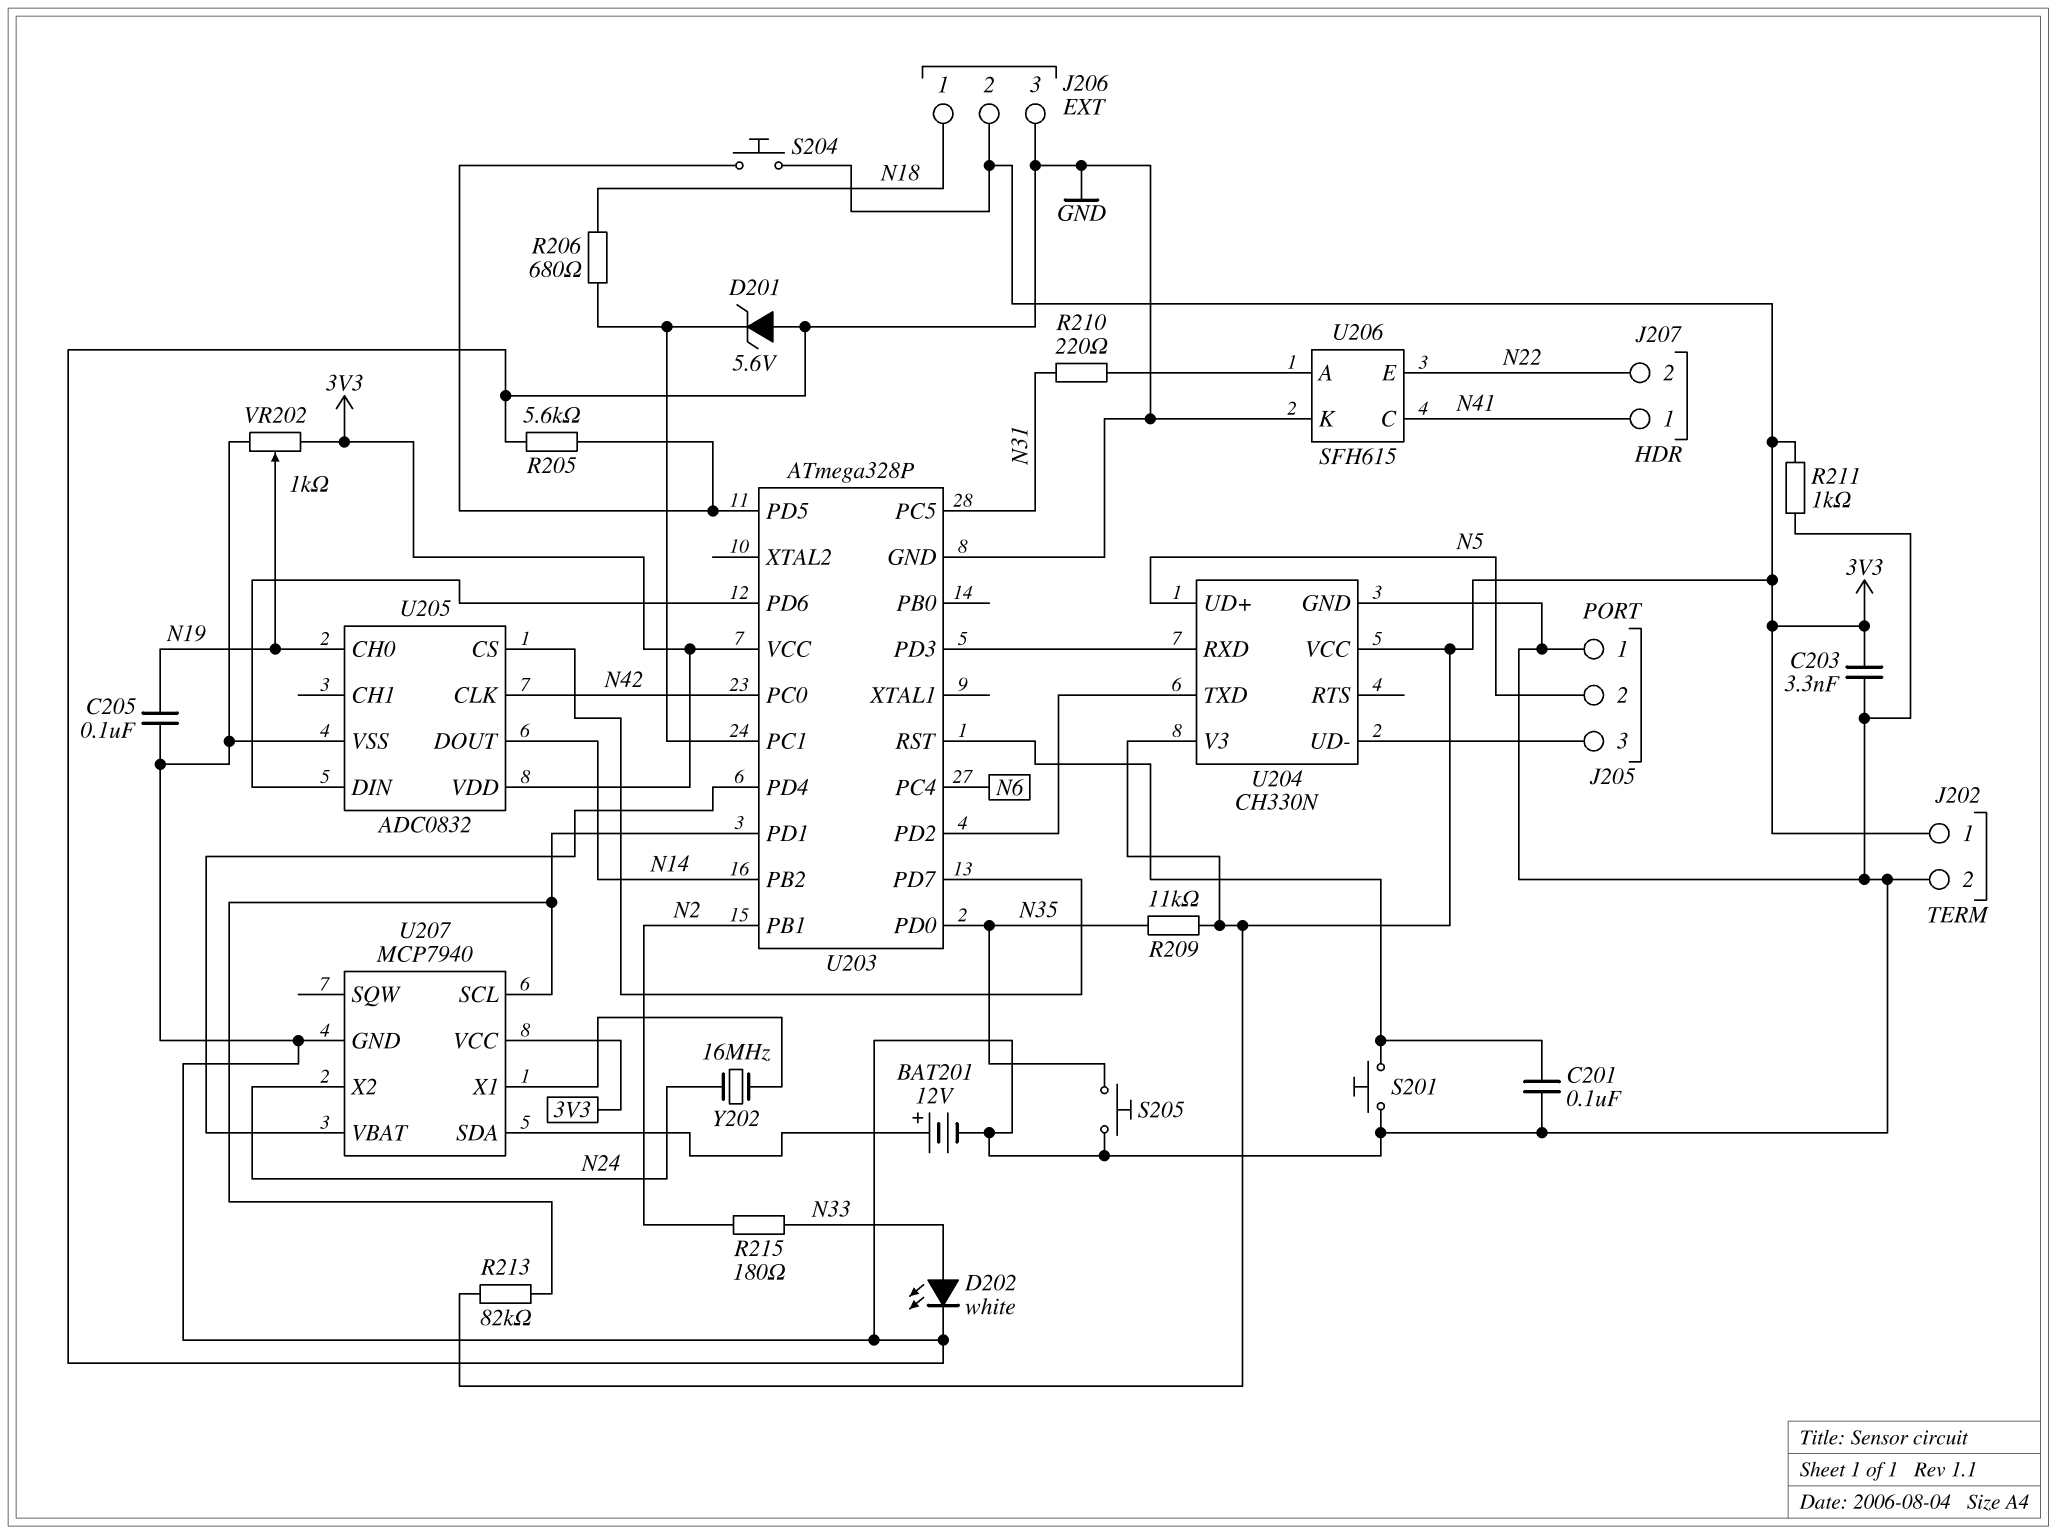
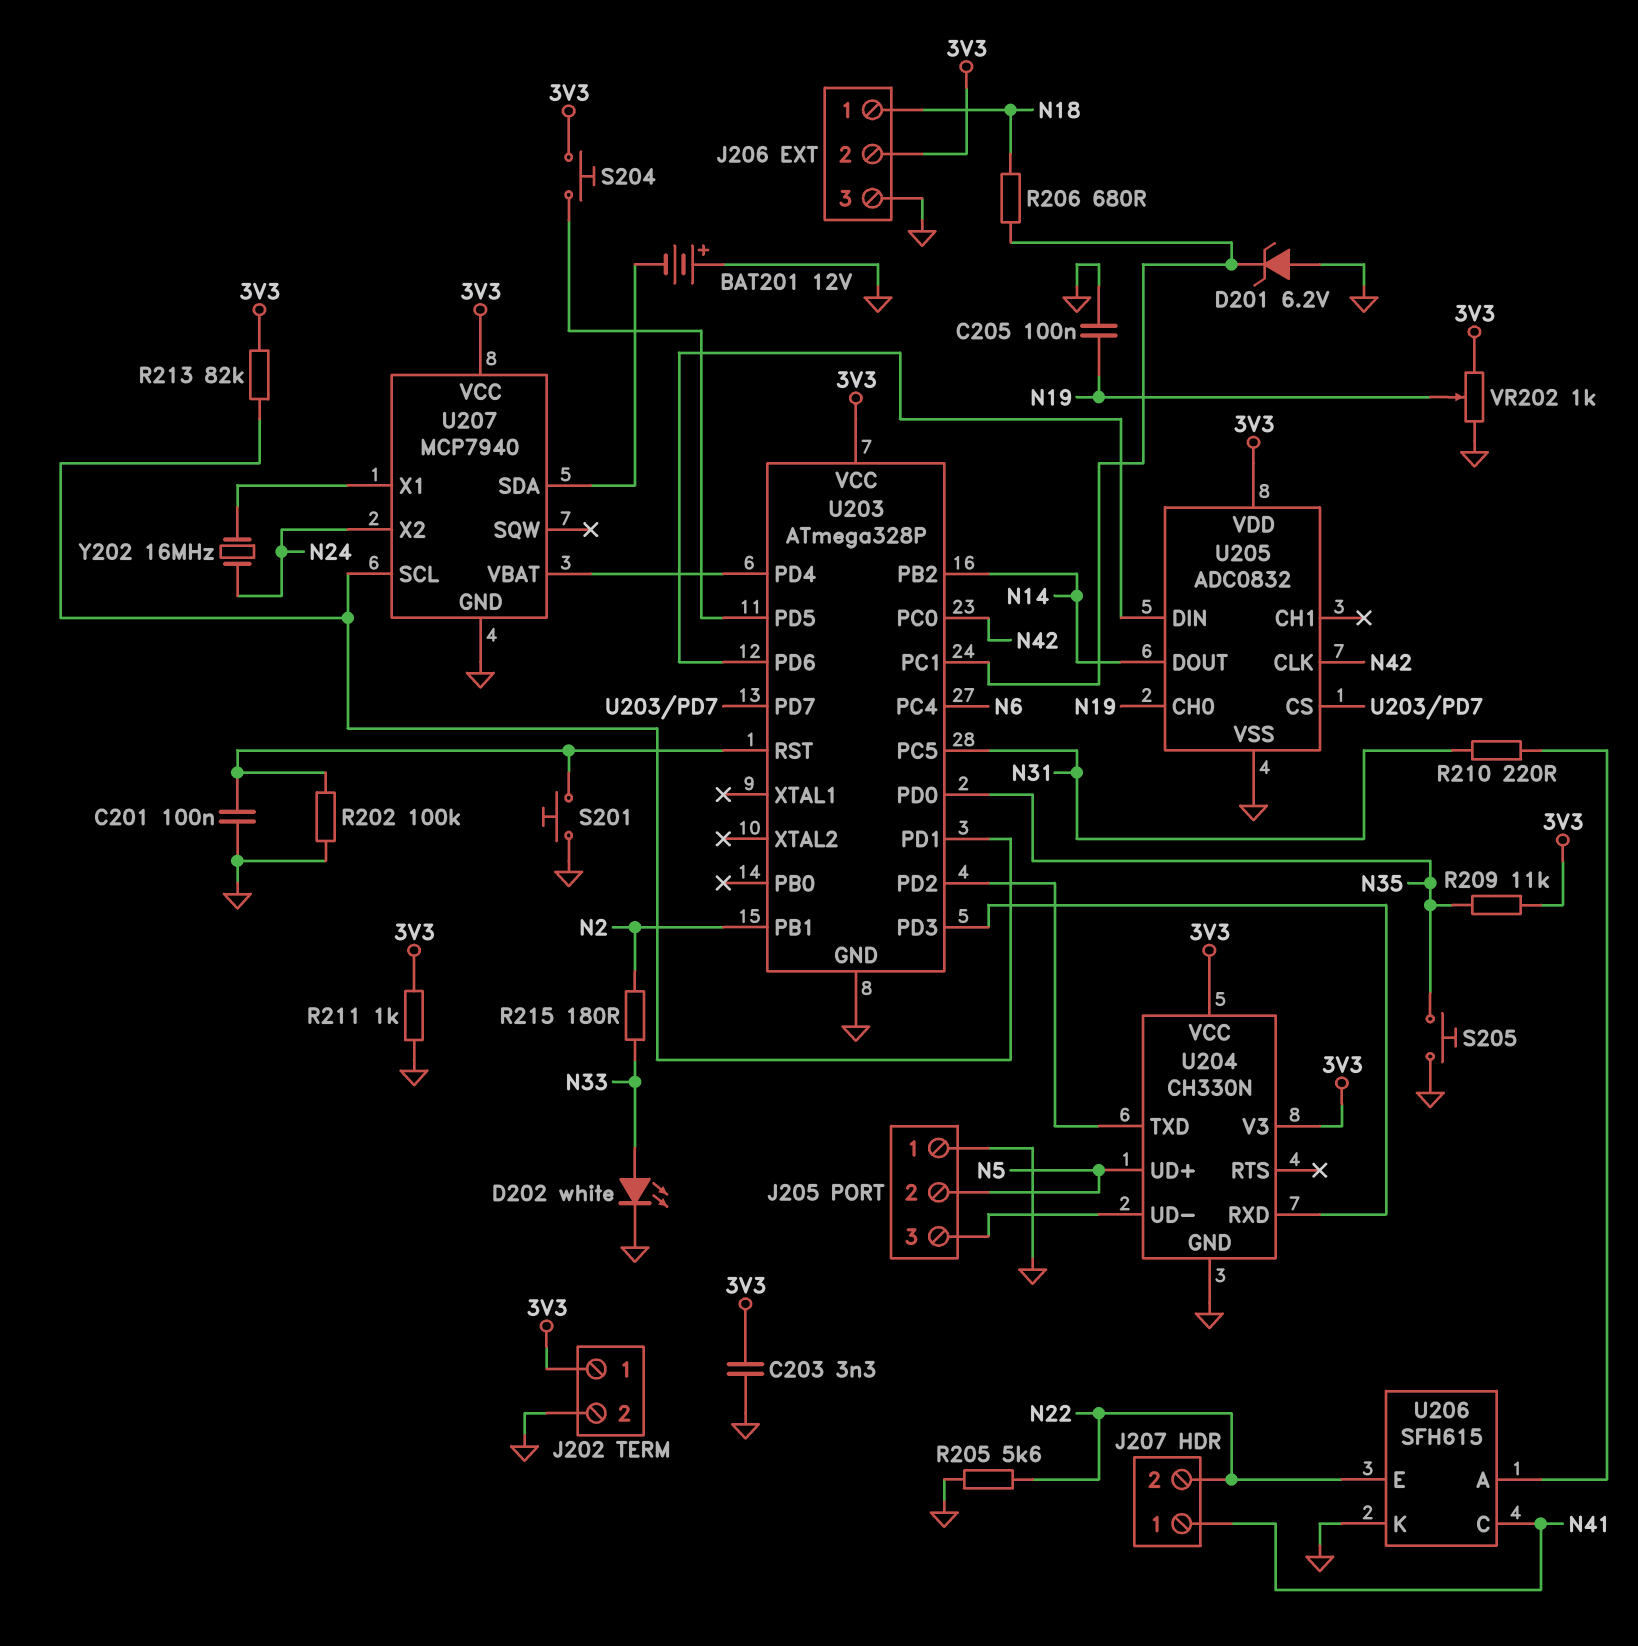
BAT201: 12V (plus U207/SDA, minus GND) -> 12V (plus GND, minus U207/SDA)
D201: zener 5.6V (A GND, K U203/PC1) -> zener 6.2V (A GND, K U203/PC1)
R202: none -> 100k (GND, U203/RST)
R205: 5.6k (GND, U203/PD5) -> 5.6k (GND, N22)

